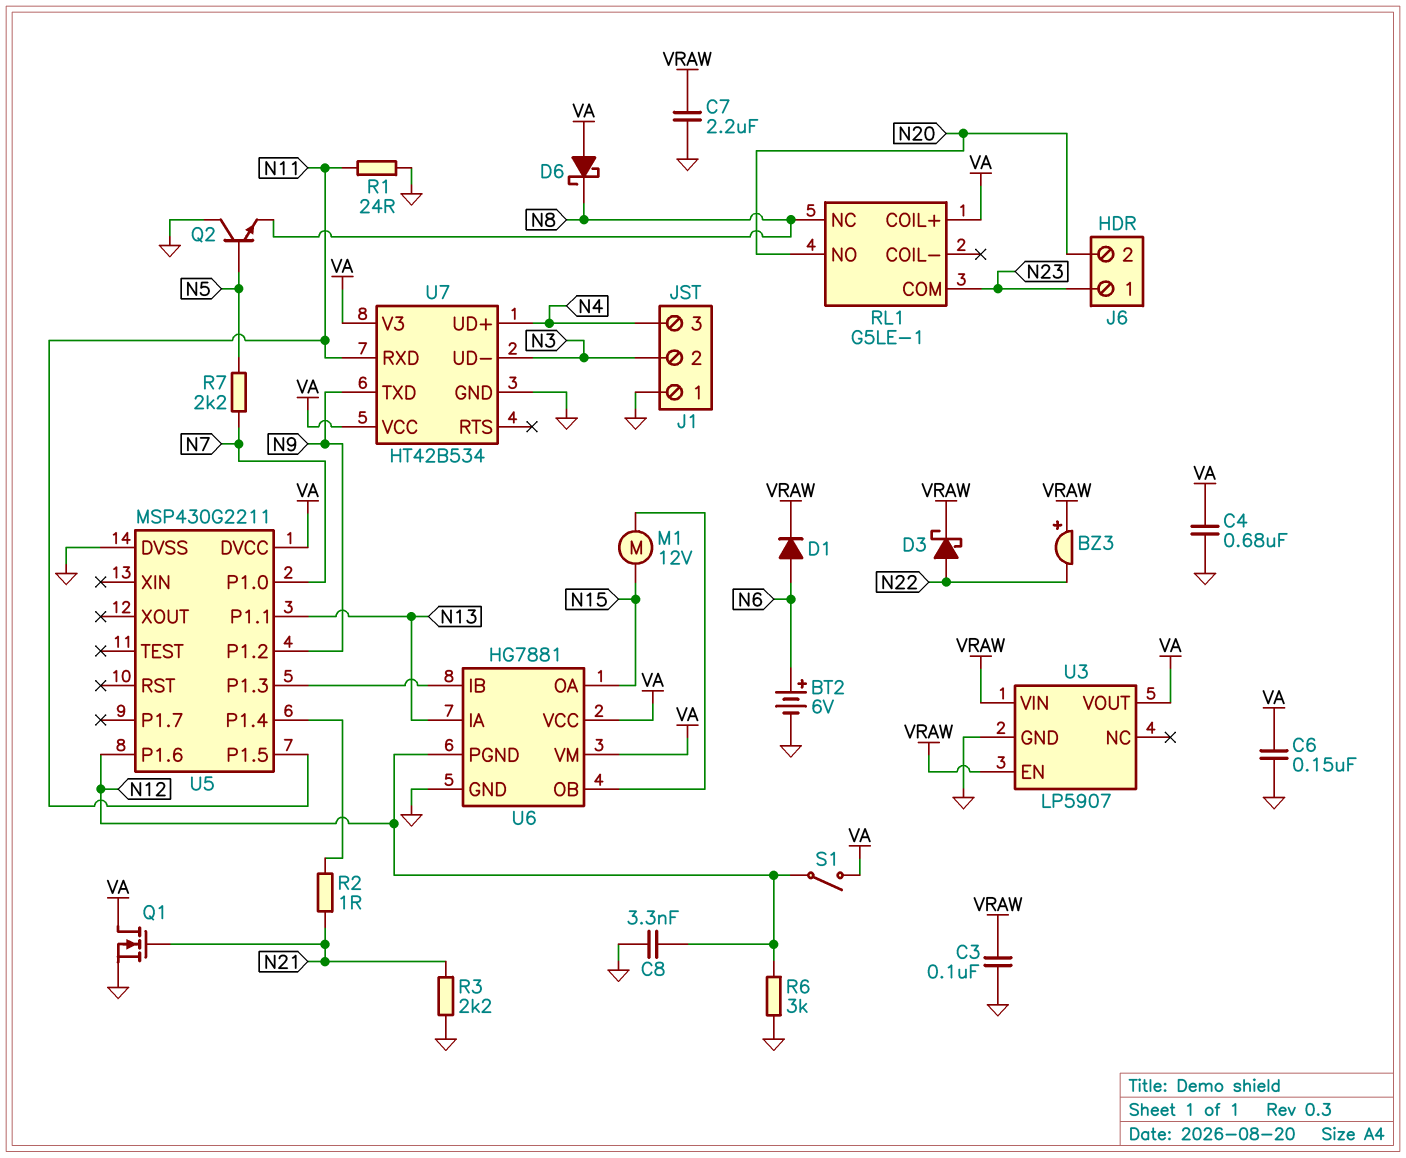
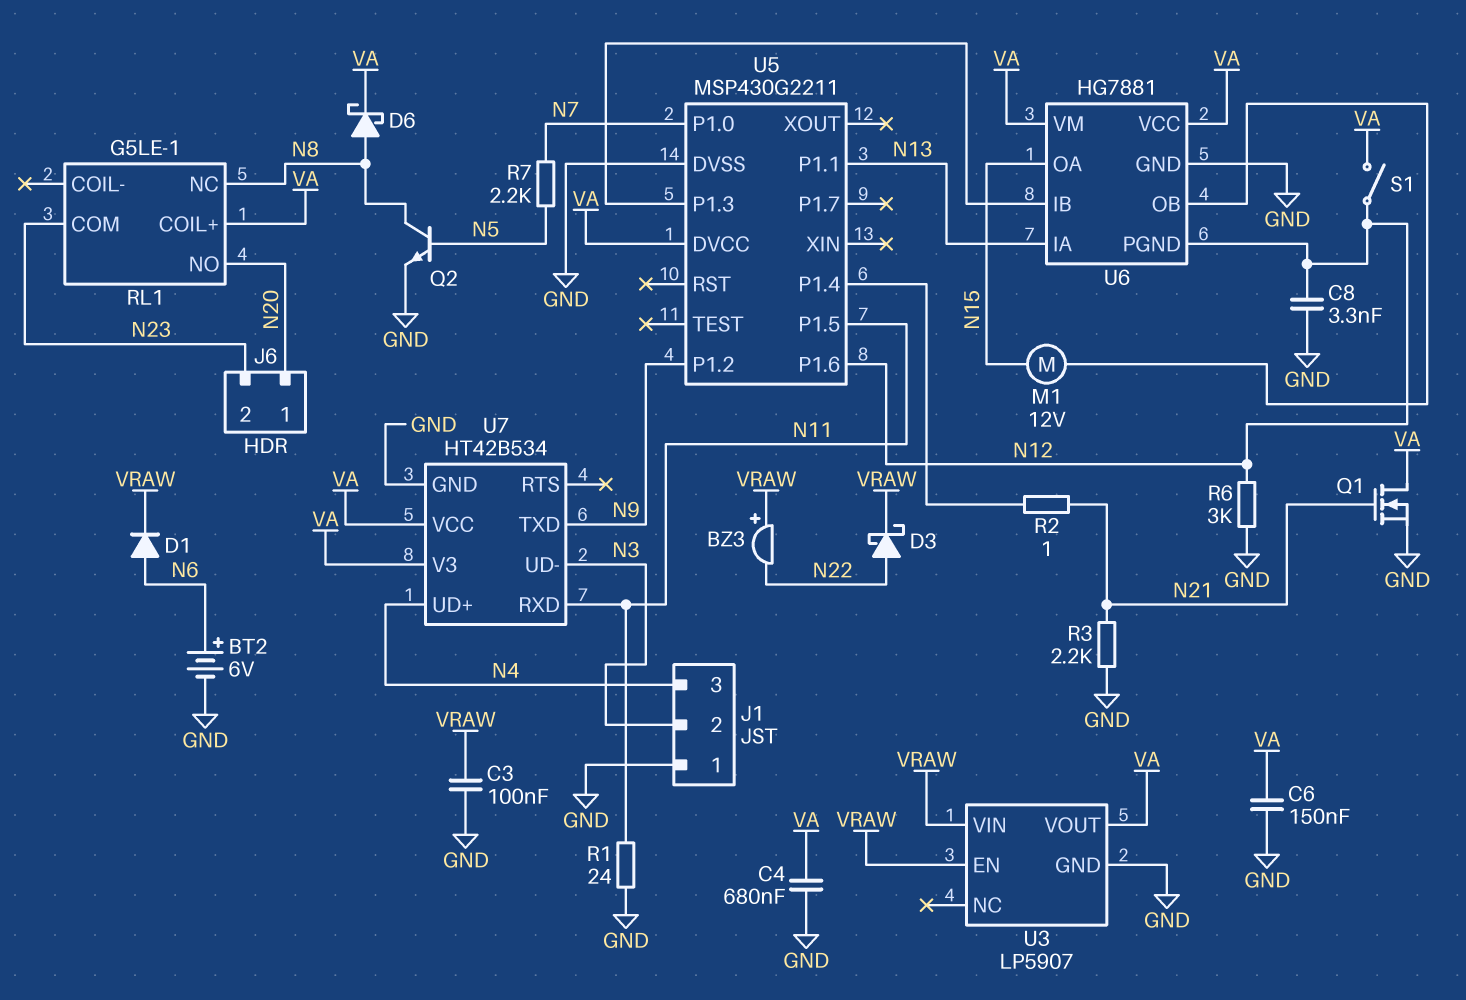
C7: 2.2uF (GND, VRAW) -> none
D6: schottky (A VA, K N8) -> schottky (A N8, K VA)
J6 pin 1: N23 -> N20
J6 pin 2: N20 -> N23
Q2: NPN (B N5, C GND, E N8) -> NPN (B N5, C N8, E GND)

